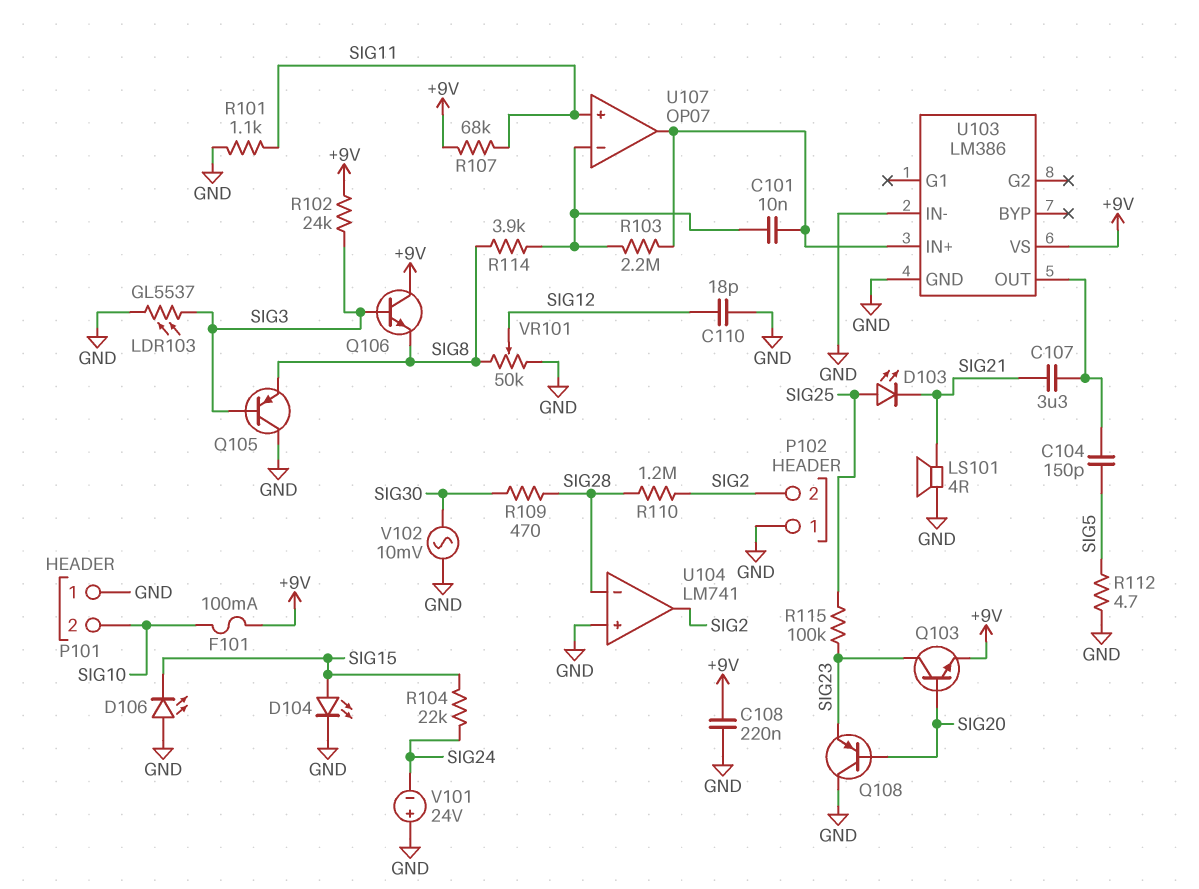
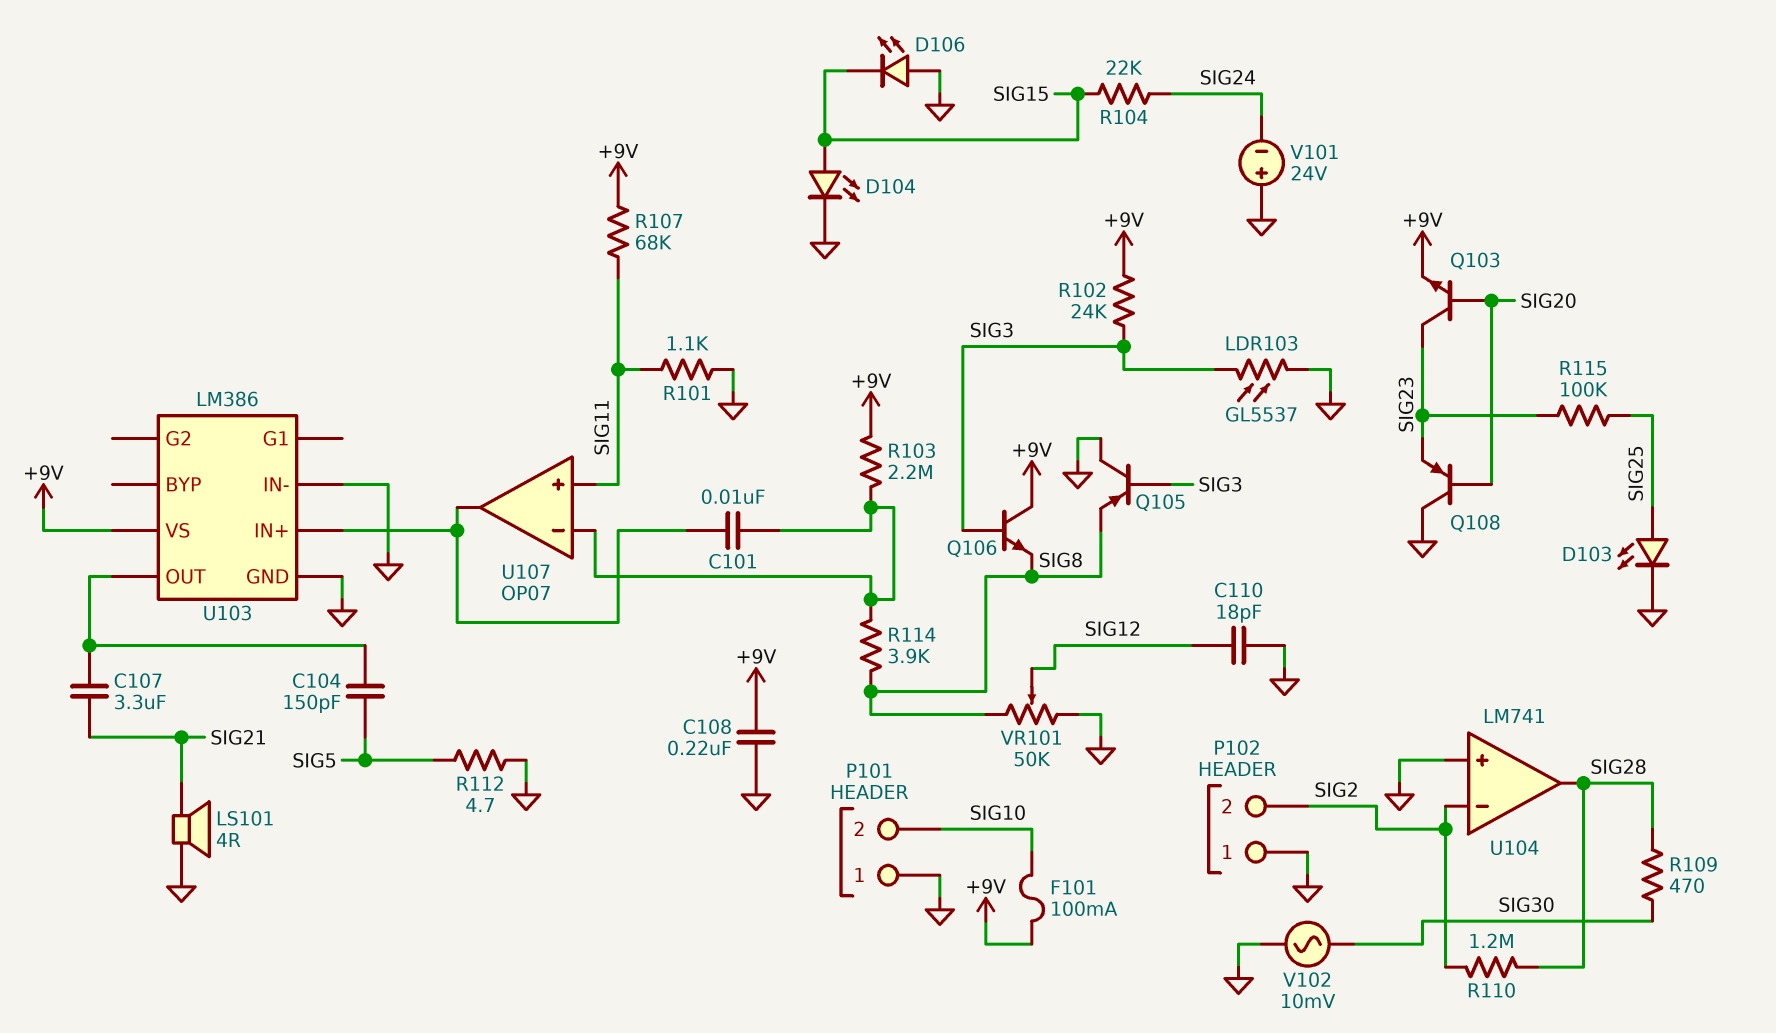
D103: LED (A SIG25, K SIG21) -> LED (A SIG25, K GND)
R103: 2.2M (U103/IN+, U107/in-) -> 2.2M (+9V, U107/in-)
U104 pin in-: SIG28 -> SIG2
U104 pin out: SIG2 -> SIG28

